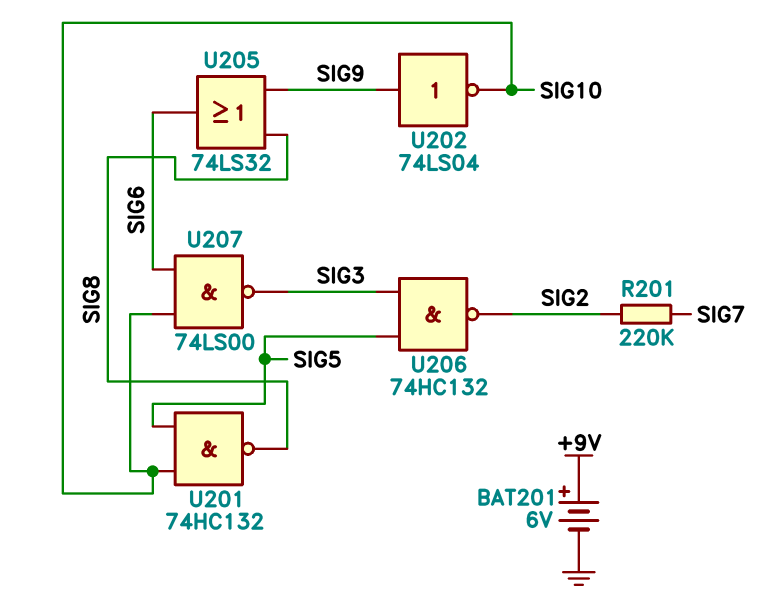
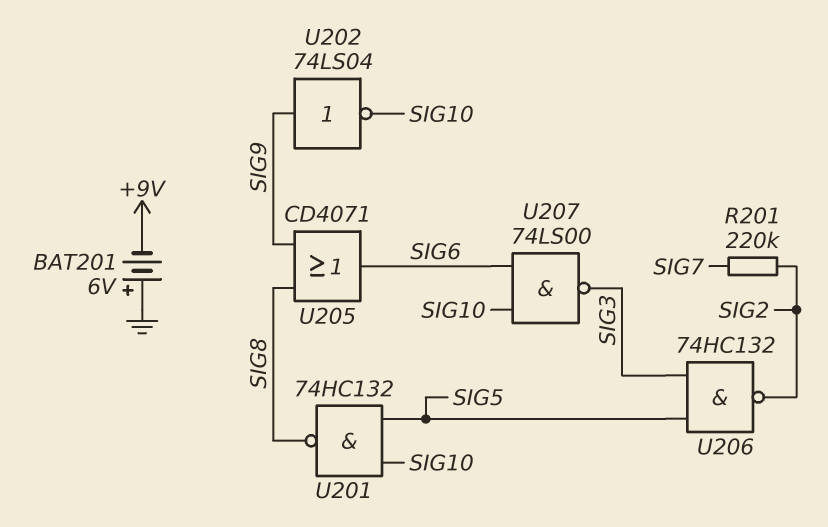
BAT201: 6V (plus +9V, minus GND) -> 6V (plus GND, minus +9V)
U205: OR 74LS32 (in SIG8, in SIG9, out SIG6) -> OR CD4071 (in SIG8, in SIG9, out SIG6)

